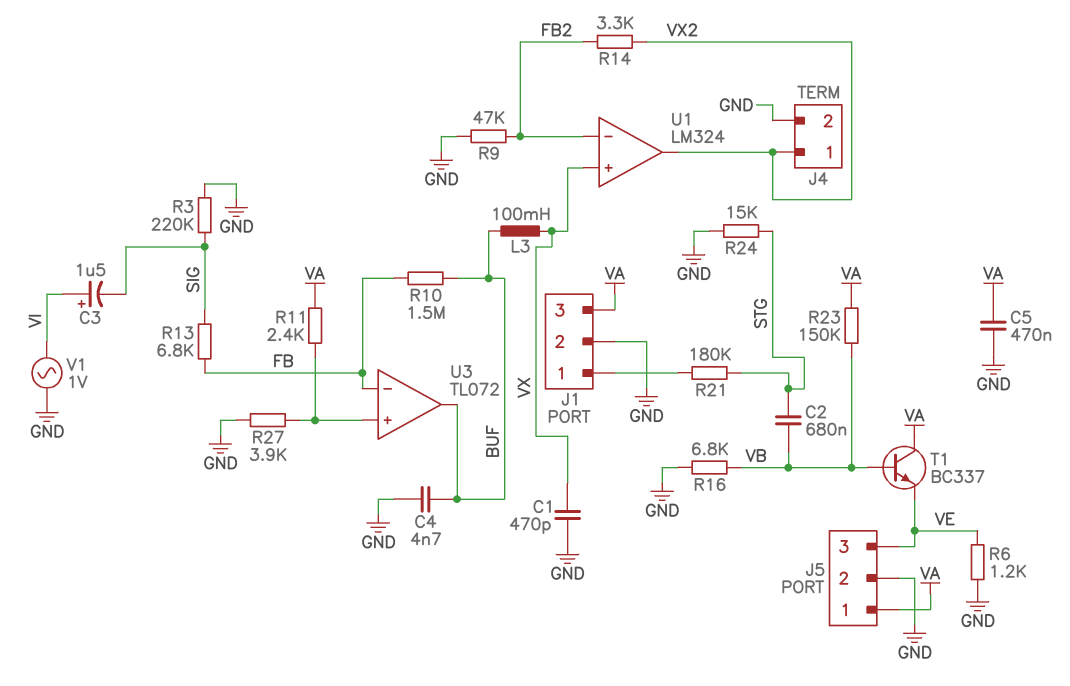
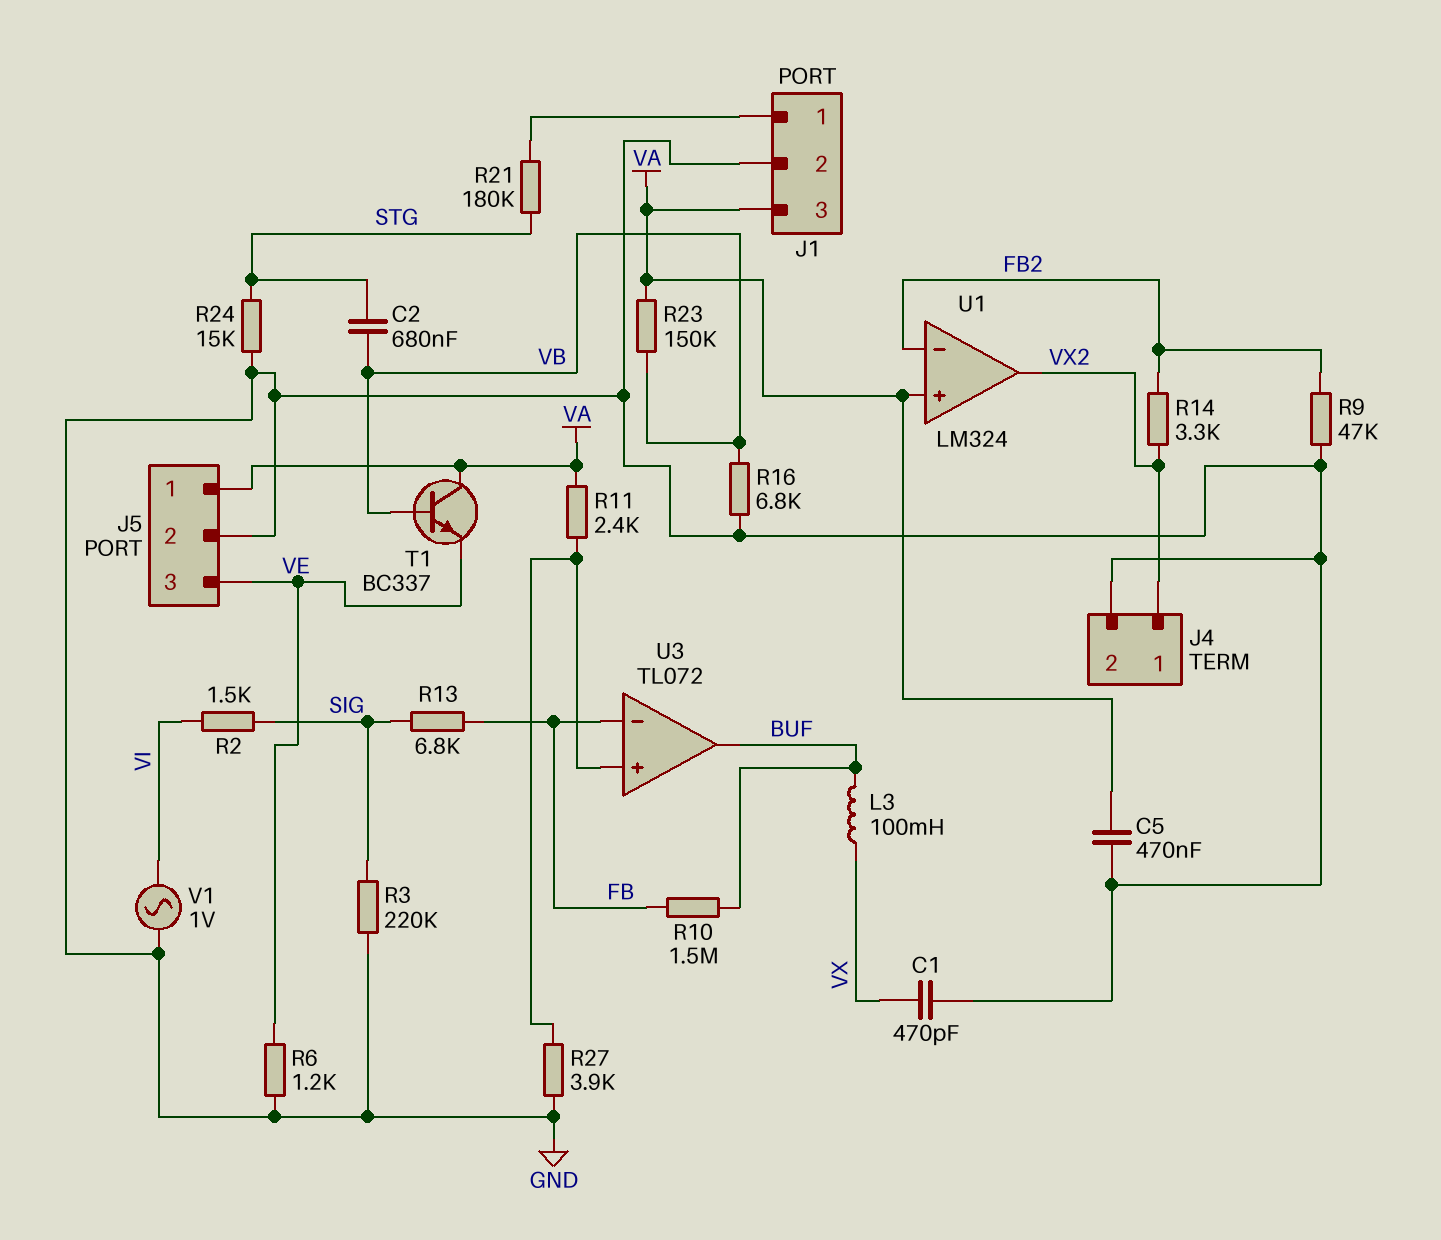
C3: 1.5uF (plus VI, minus SIG) -> none
C4: 4.7nF (BUF, GND) -> none
R2: none -> 1.5k (SIG, VI)
U1 pin in+: VX -> VA

